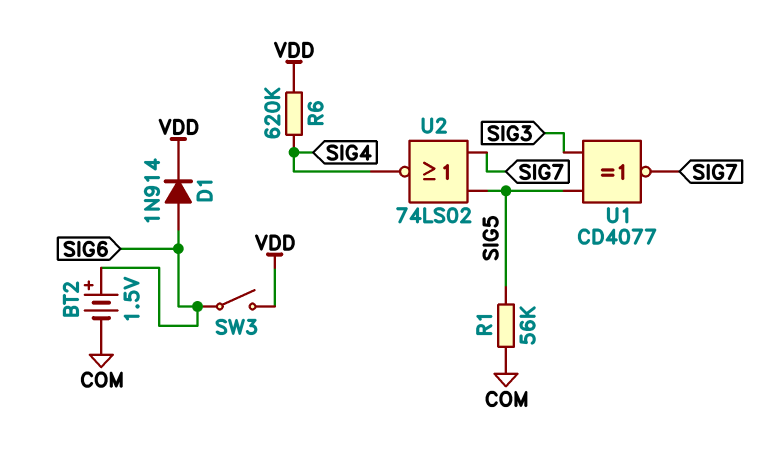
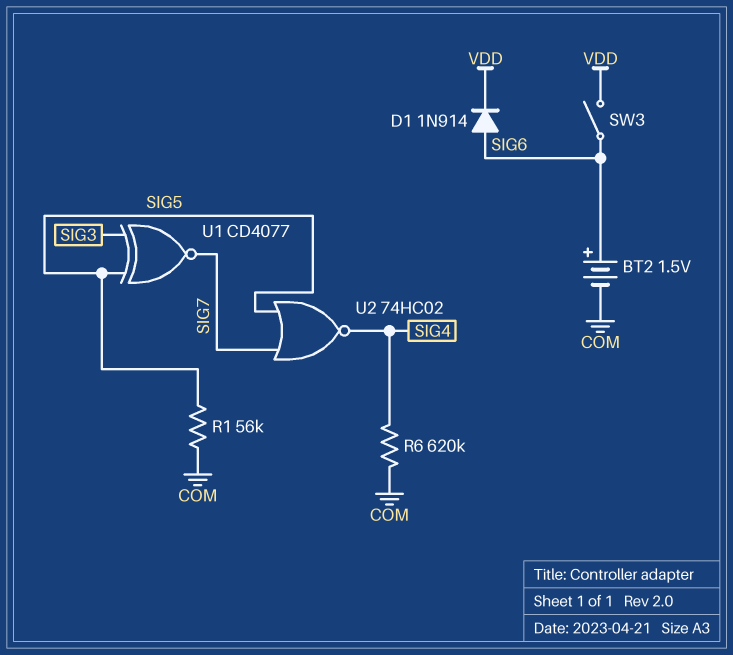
R6: 620k (SIG4, VDD) -> 620k (COM, SIG4)
U2: NOR 74LS02 (in SIG5, in SIG7, out SIG4) -> NOR 74HC02 (in SIG5, in SIG7, out SIG4)

